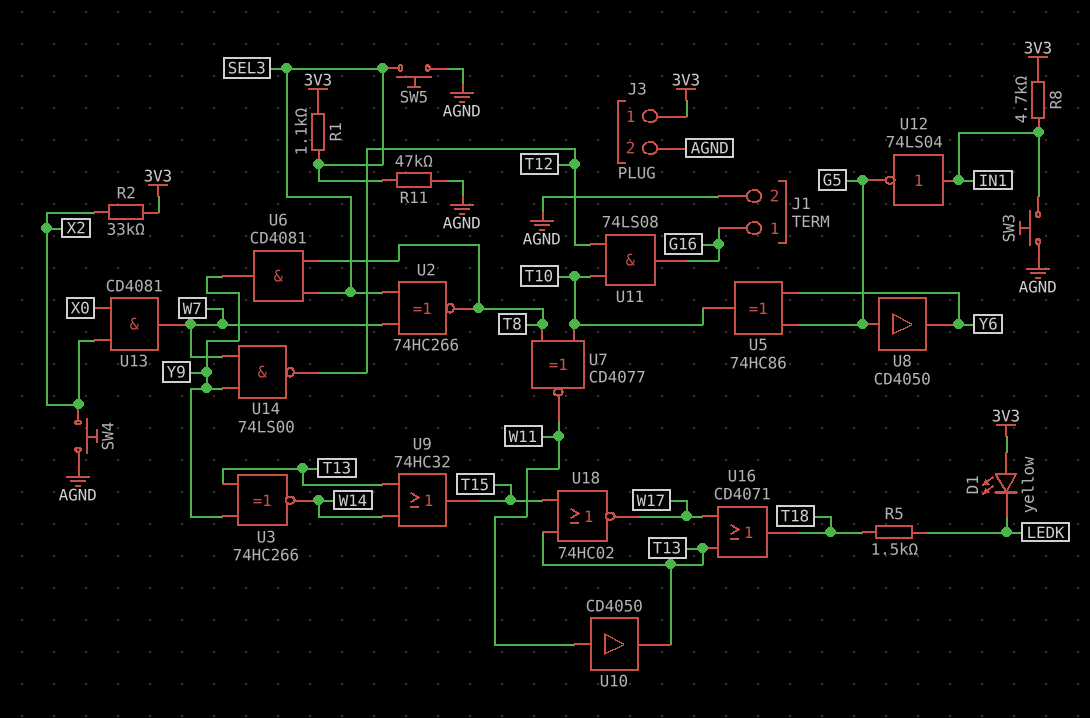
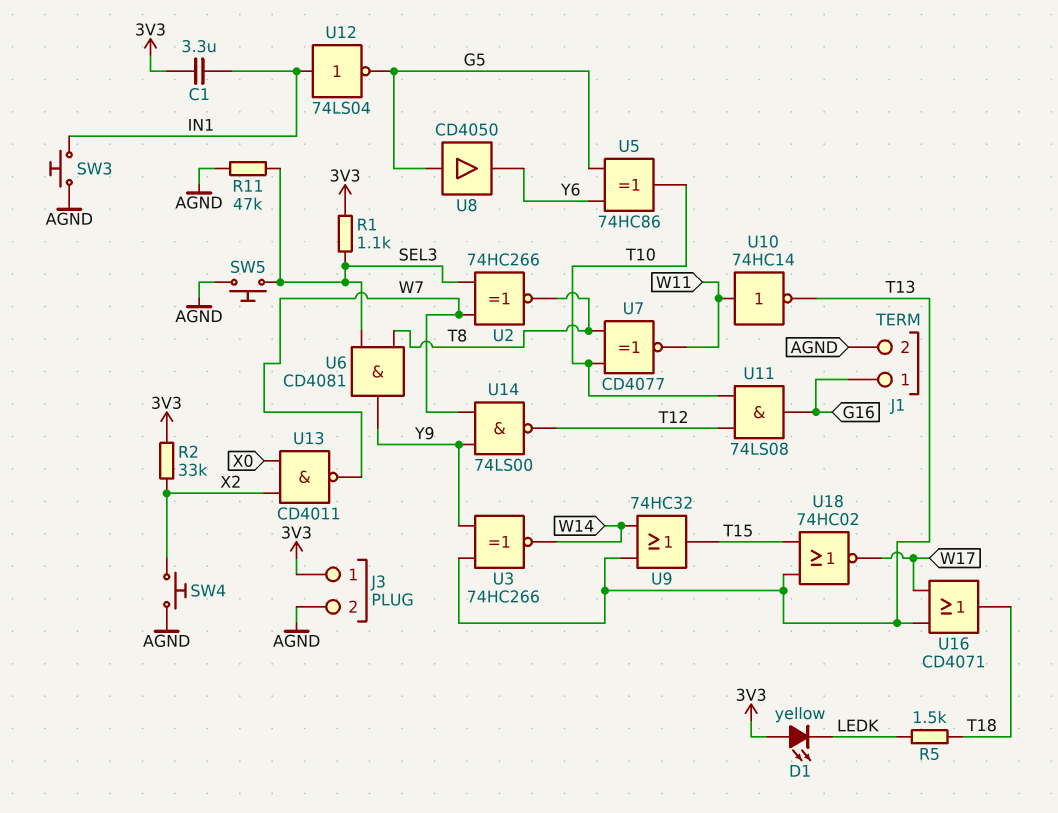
C1: none -> 3.3uF (3V3, IN1)
R8: 4.7k (3V3, IN1) -> none
U10: buffer CD4050 (in W11, out T13) -> NOT 74HC14 (in W11, out T13)
U13: AND CD4081 (in X0, in X2, out W7) -> NAND CD4011 (in X0, in X2, out W7)

